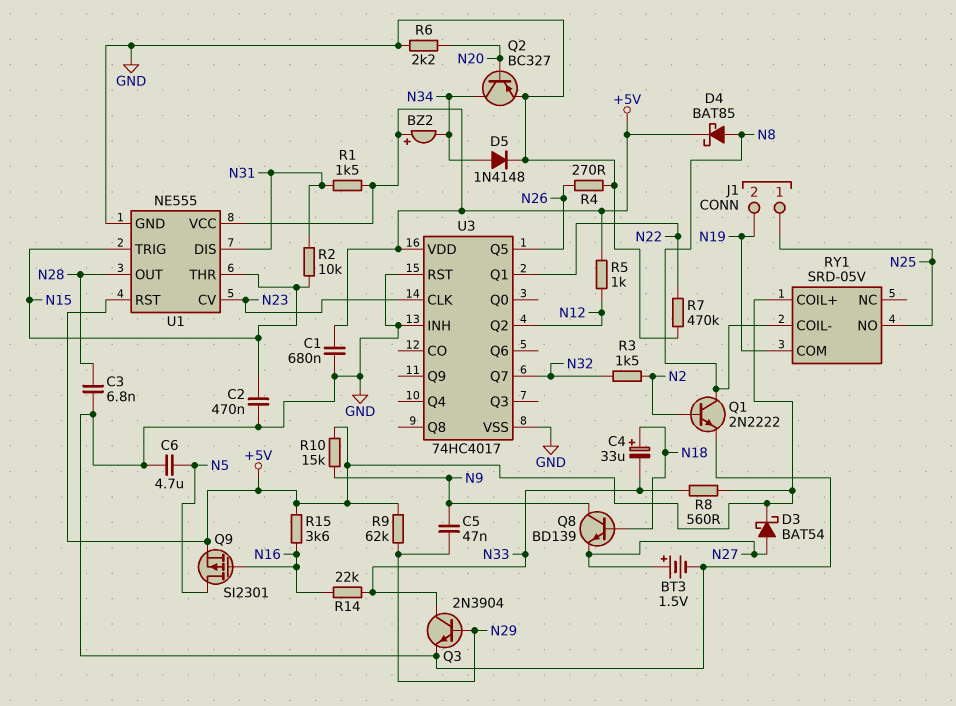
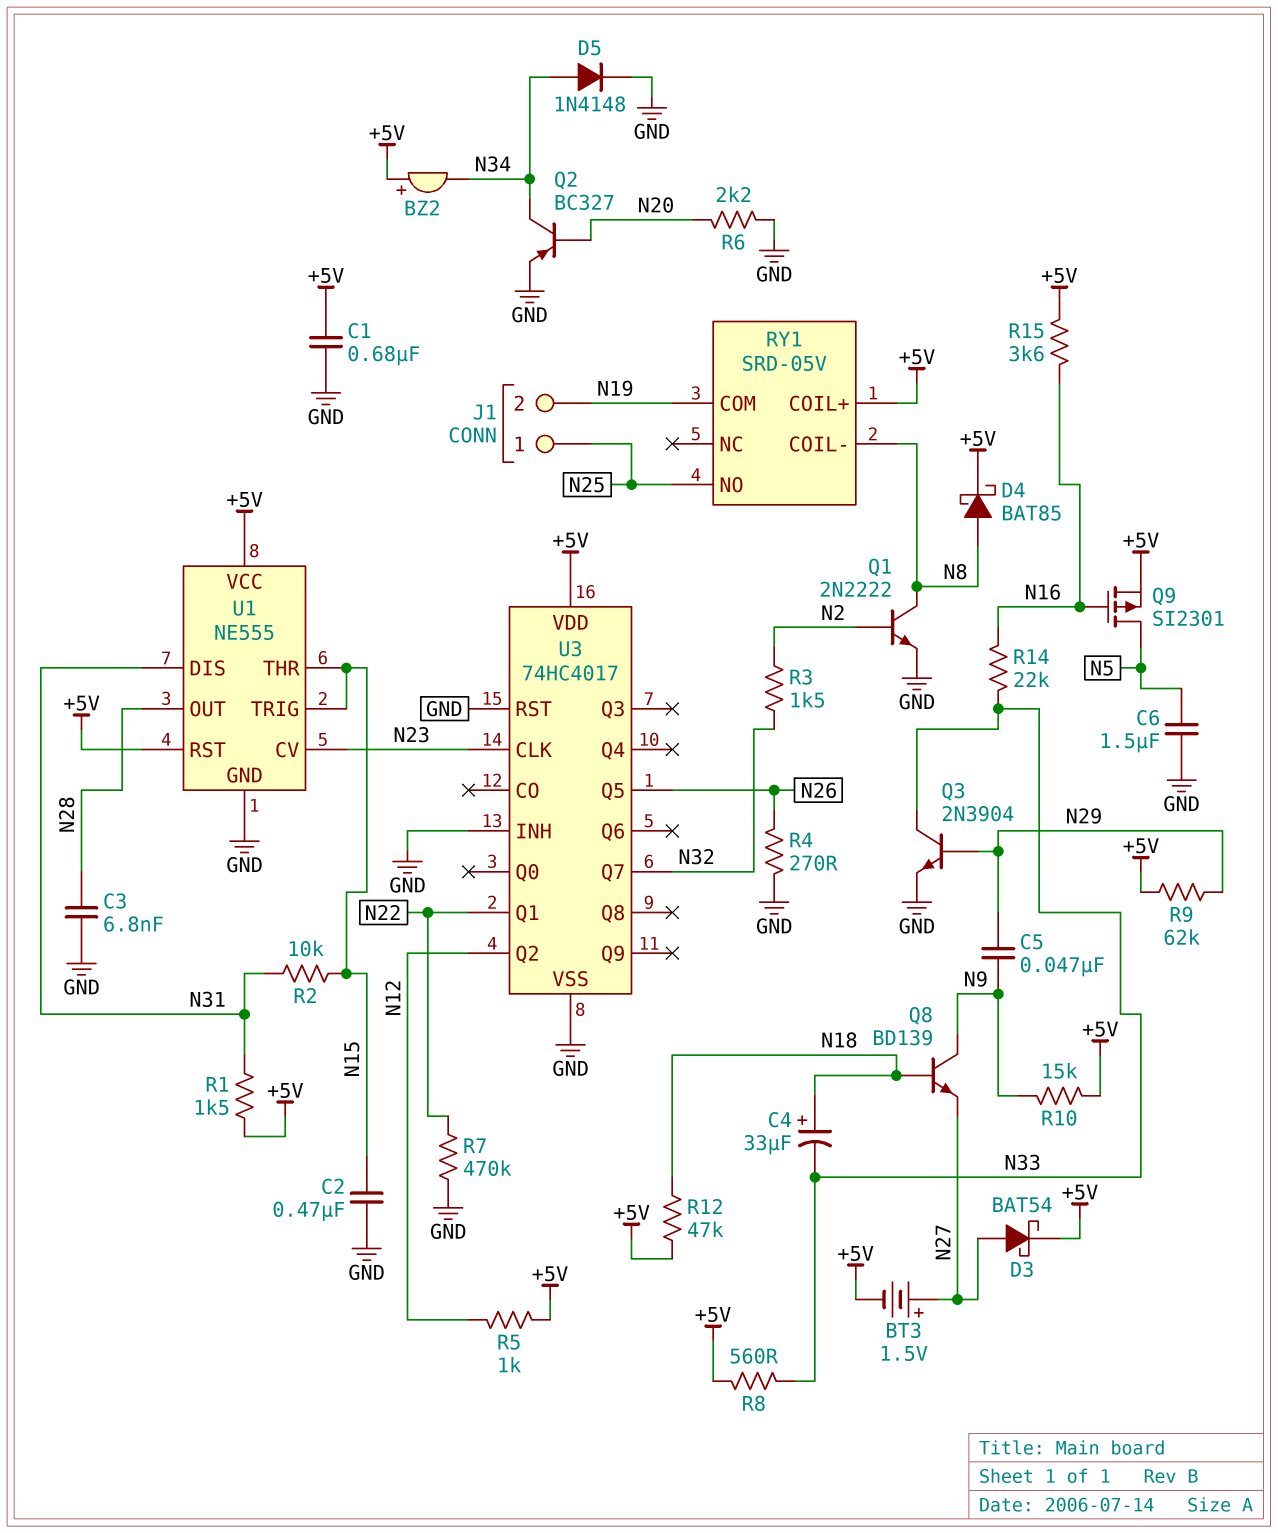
BT3: 1.5V (plus N27, minus GND) -> 1.5V (plus N27, minus +5V)
C6: 4.7uF (GND, N5) -> 1.5uF (GND, N5)
R12: none -> 47k (+5V, N18)

